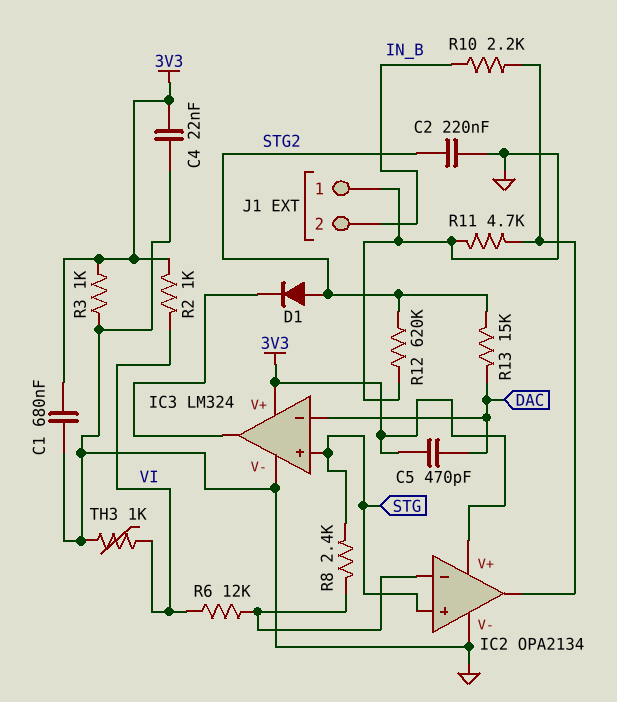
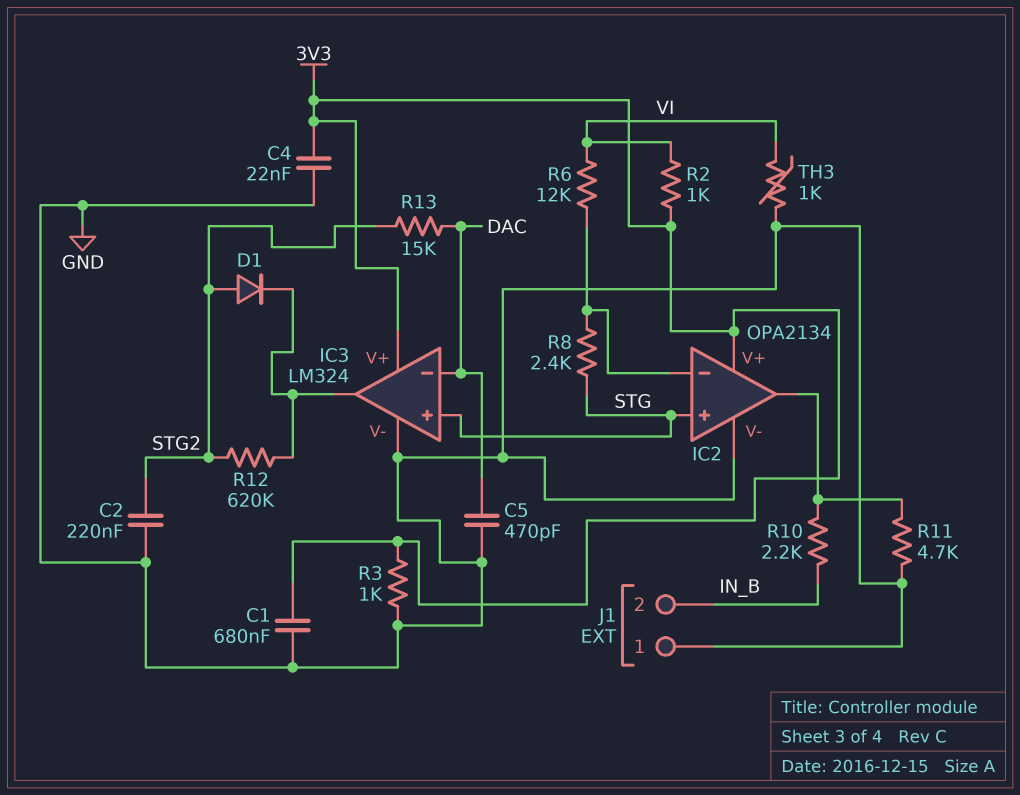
C5: 470pF (3V3, DAC) -> 470pF (DAC, GND)
R12: 620k (GND, STG2) -> 620k (IC3/out, STG2)

